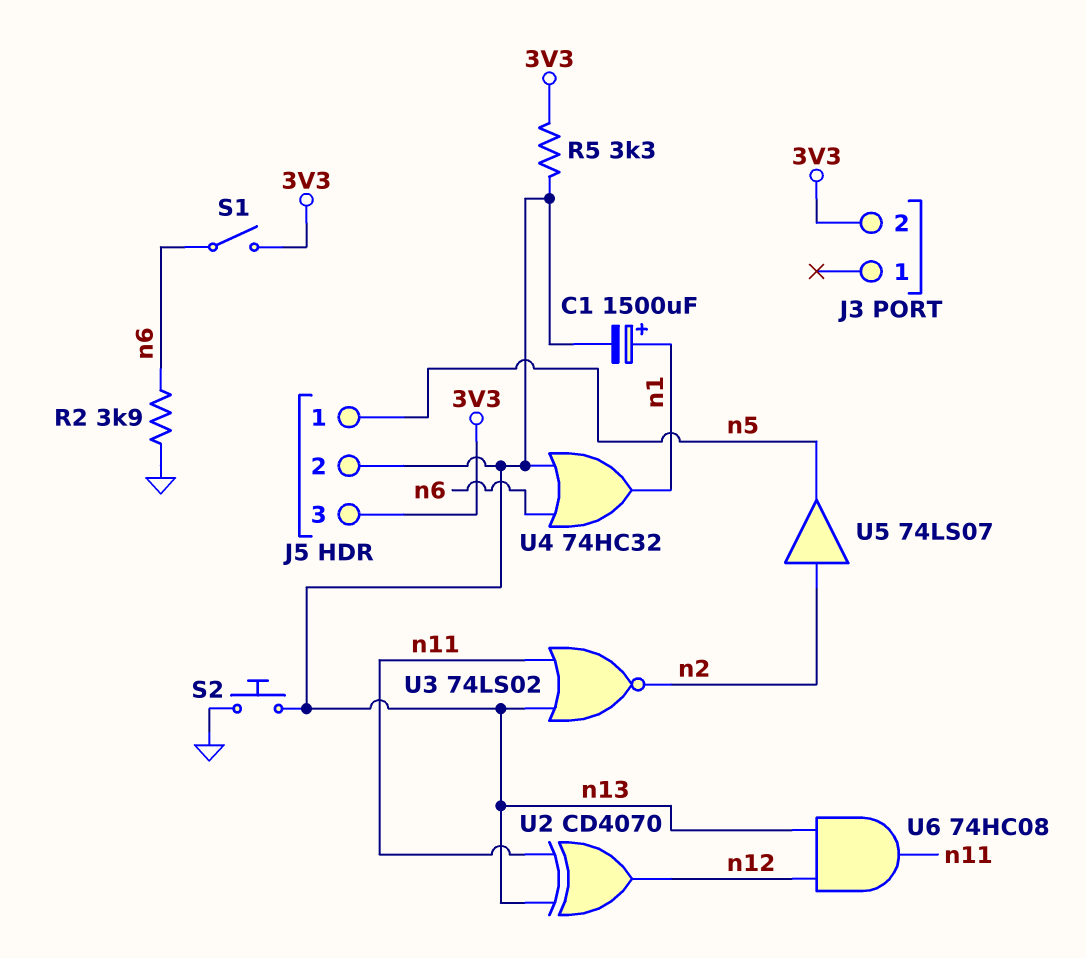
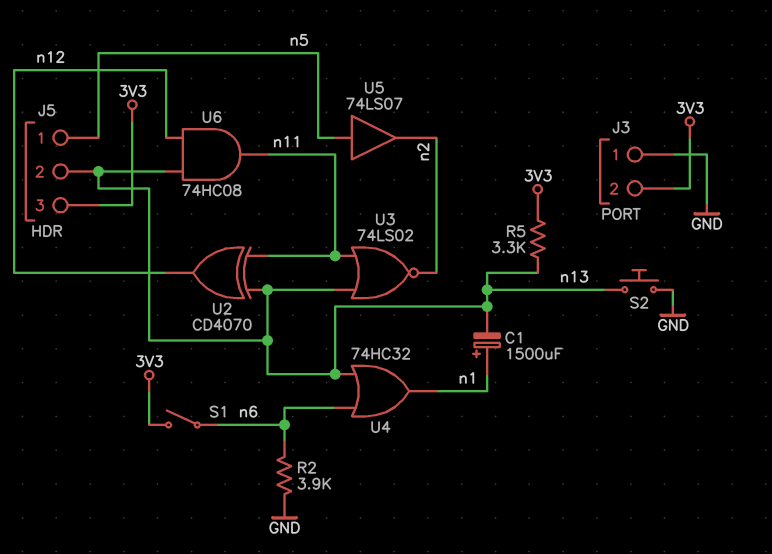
J3 pin 1: none -> GND
U5: buffer 74LS07 (in n2, out n5) -> buffer 74LS07 (in n5, out n2)

